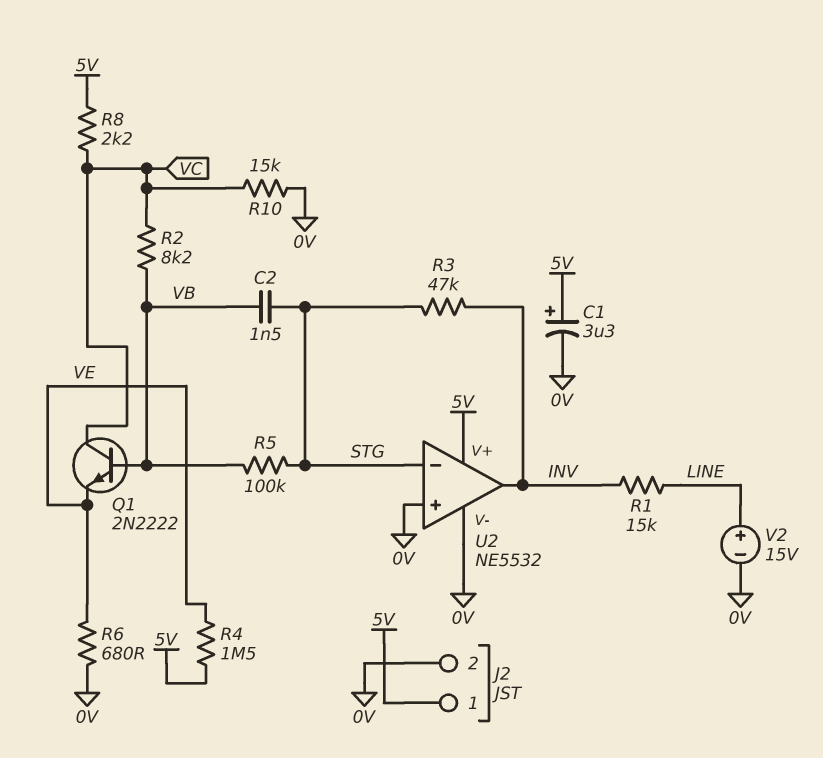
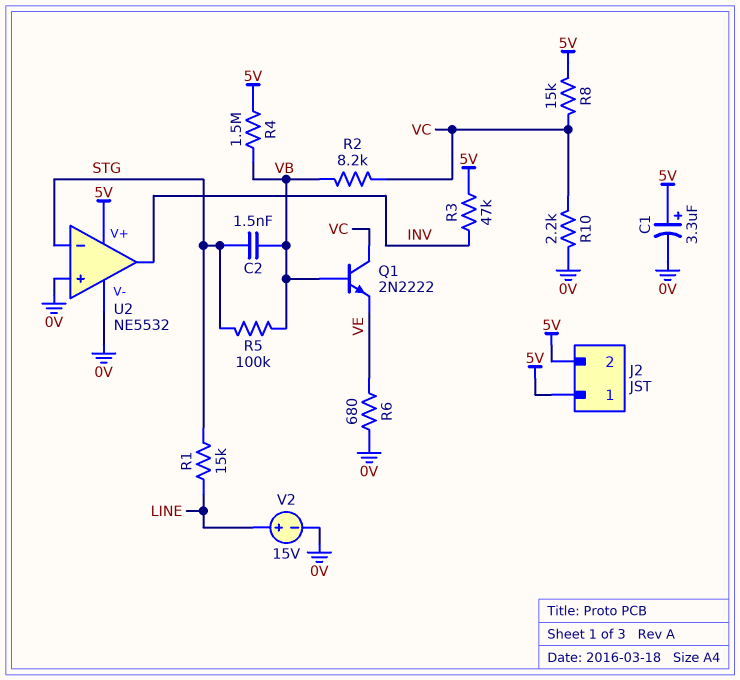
J2 pin 2: 0V -> 5V
R1: 15k (INV, LINE) -> 15k (LINE, STG)
R3: 47k (INV, STG) -> 47k (5V, INV)
R4: 1.5M (5V, VE) -> 1.5M (5V, VB)
R8: 2.2k (5V, VC) -> 15k (5V, VC)
R10: 15k (0V, VC) -> 2.2k (0V, VC)

